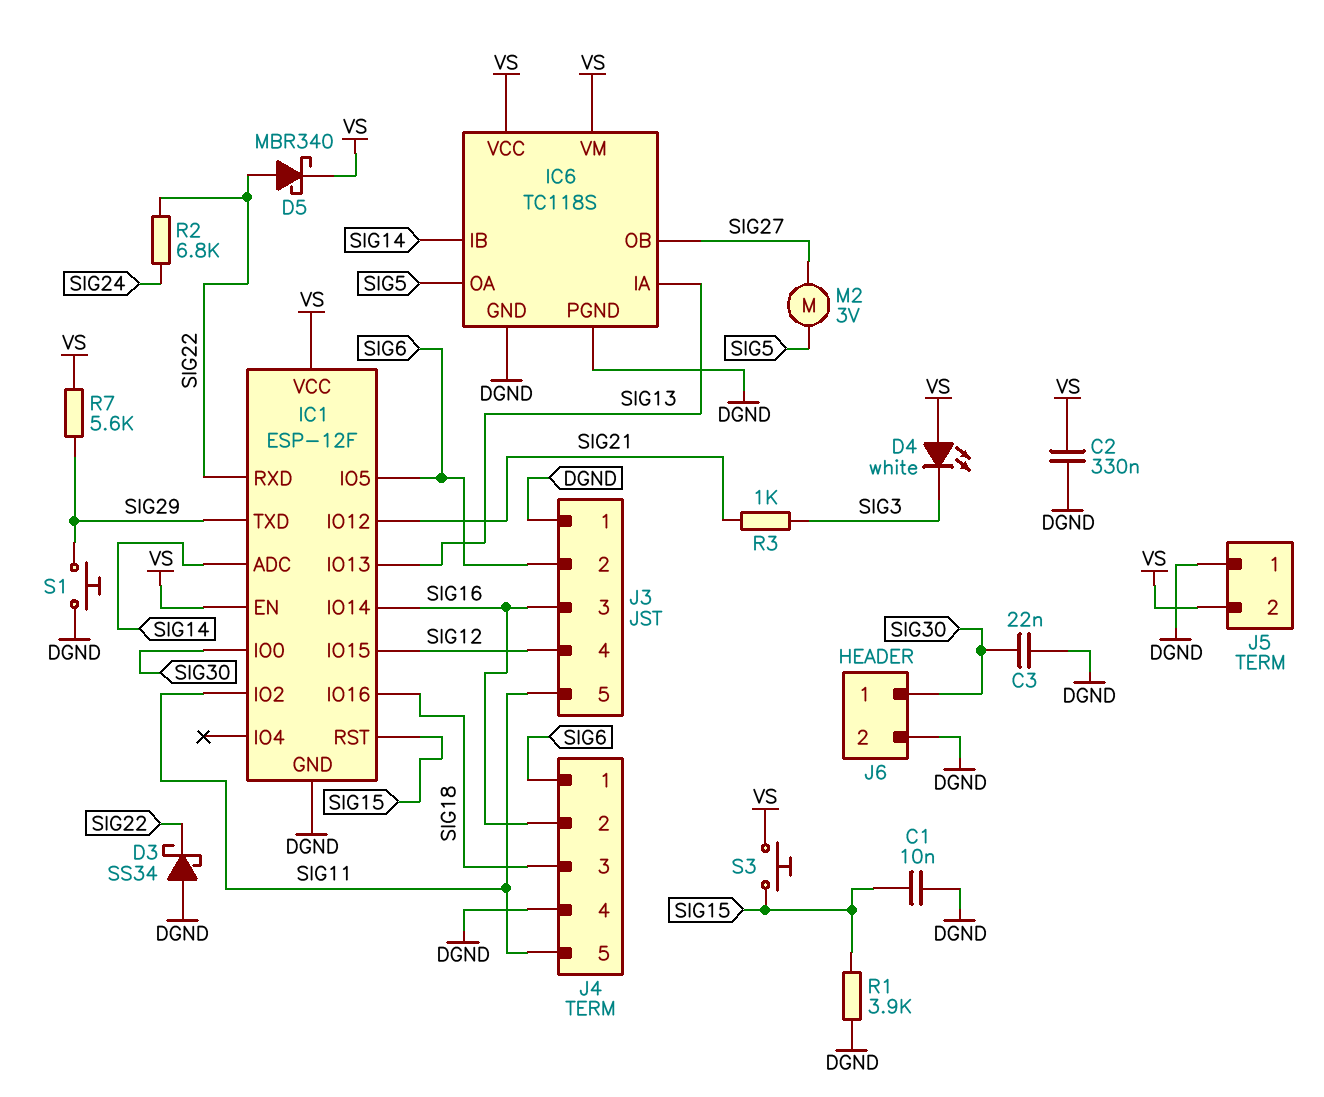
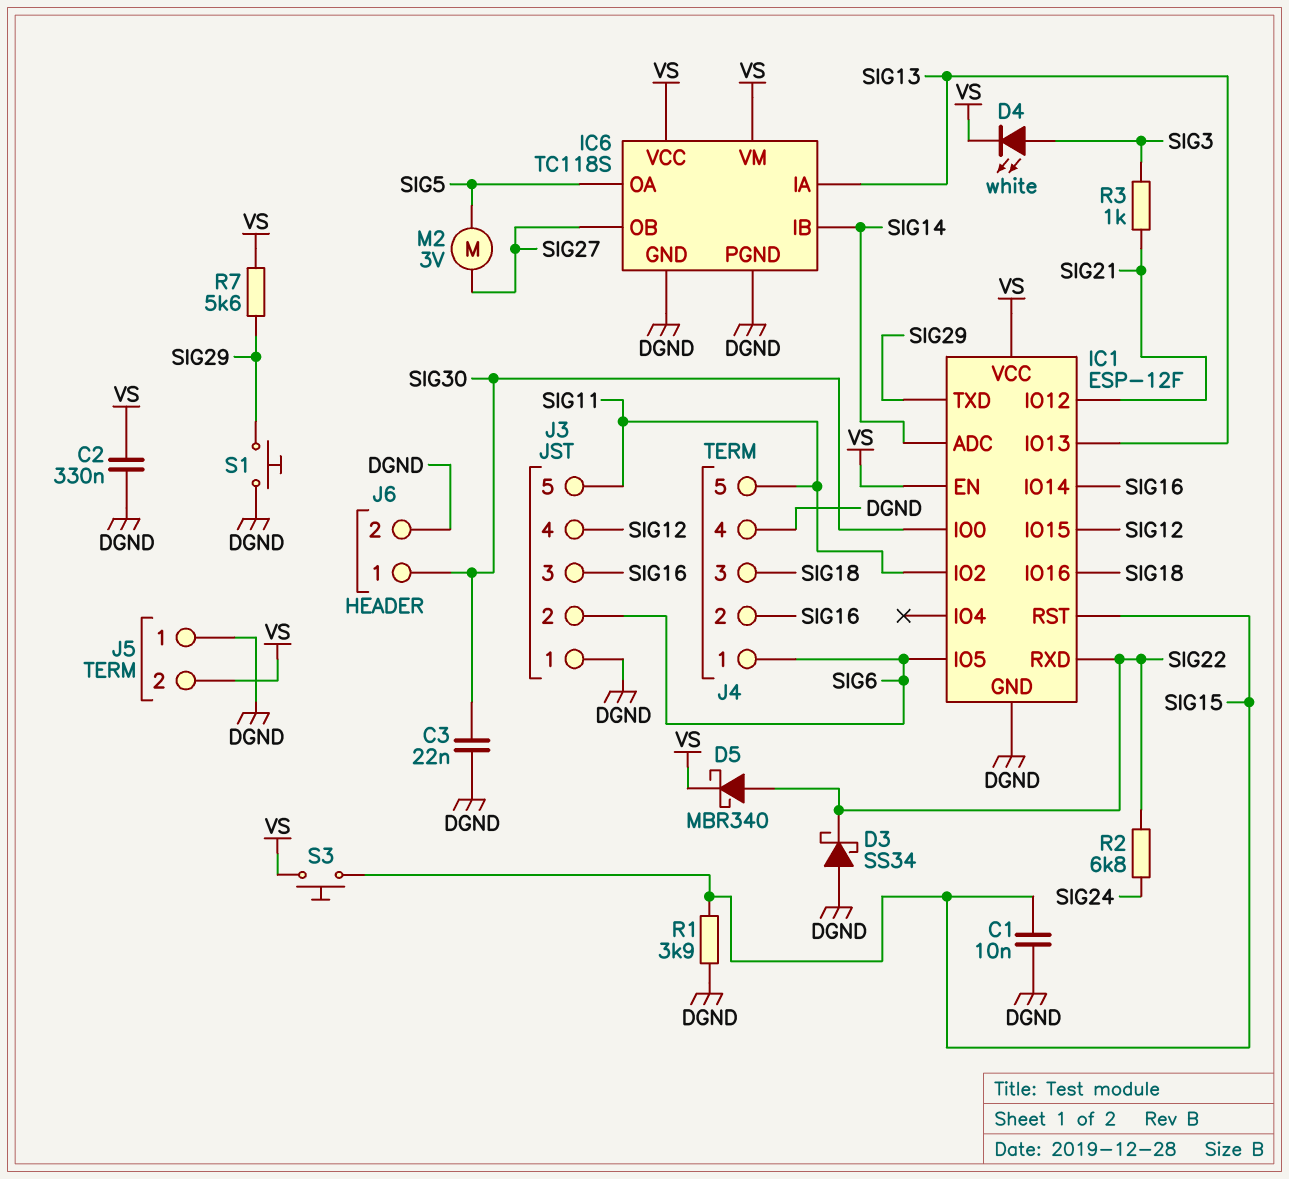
D4: LED white (A VS, K SIG3) -> LED white (A SIG3, K VS)

